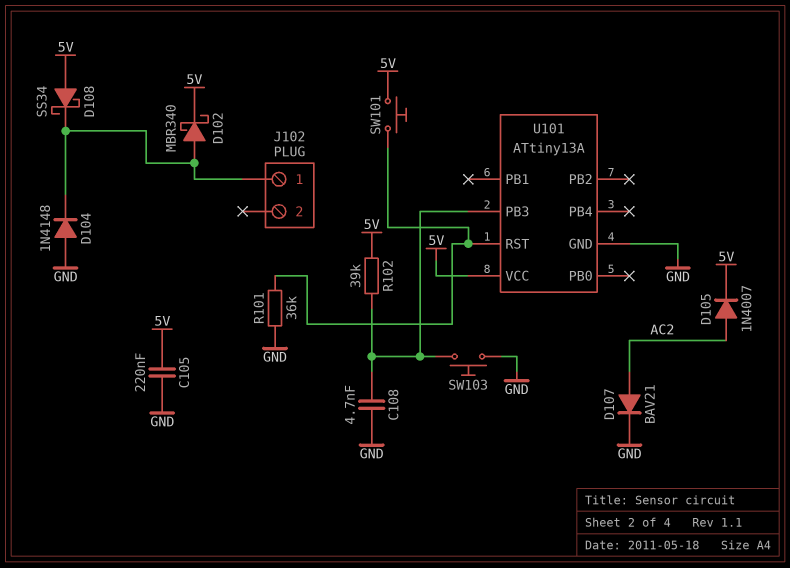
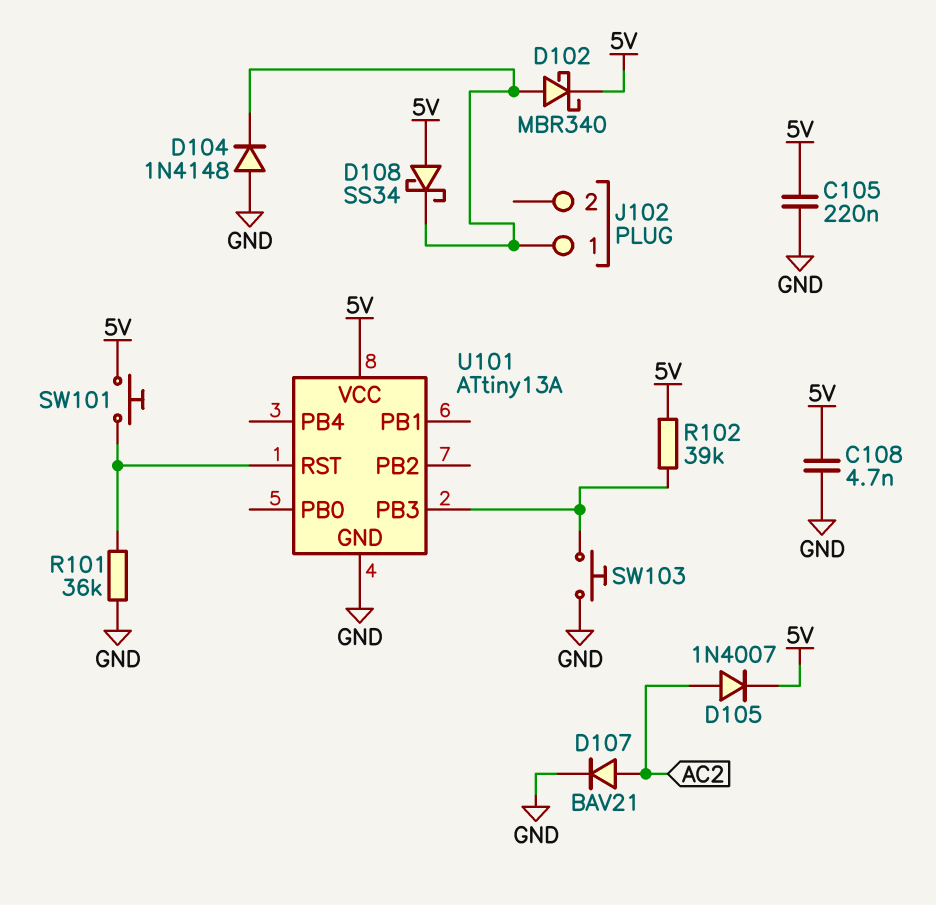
C108: 4.7nF (GND, U101/PB3) -> 4.7nF (5V, GND)

